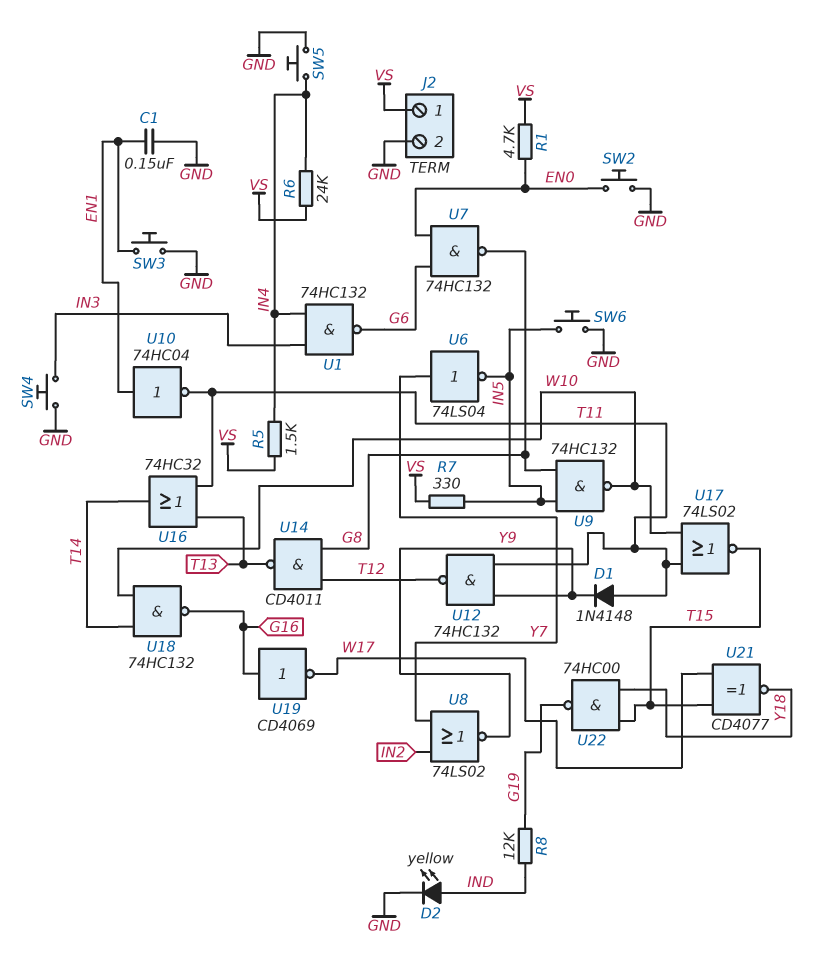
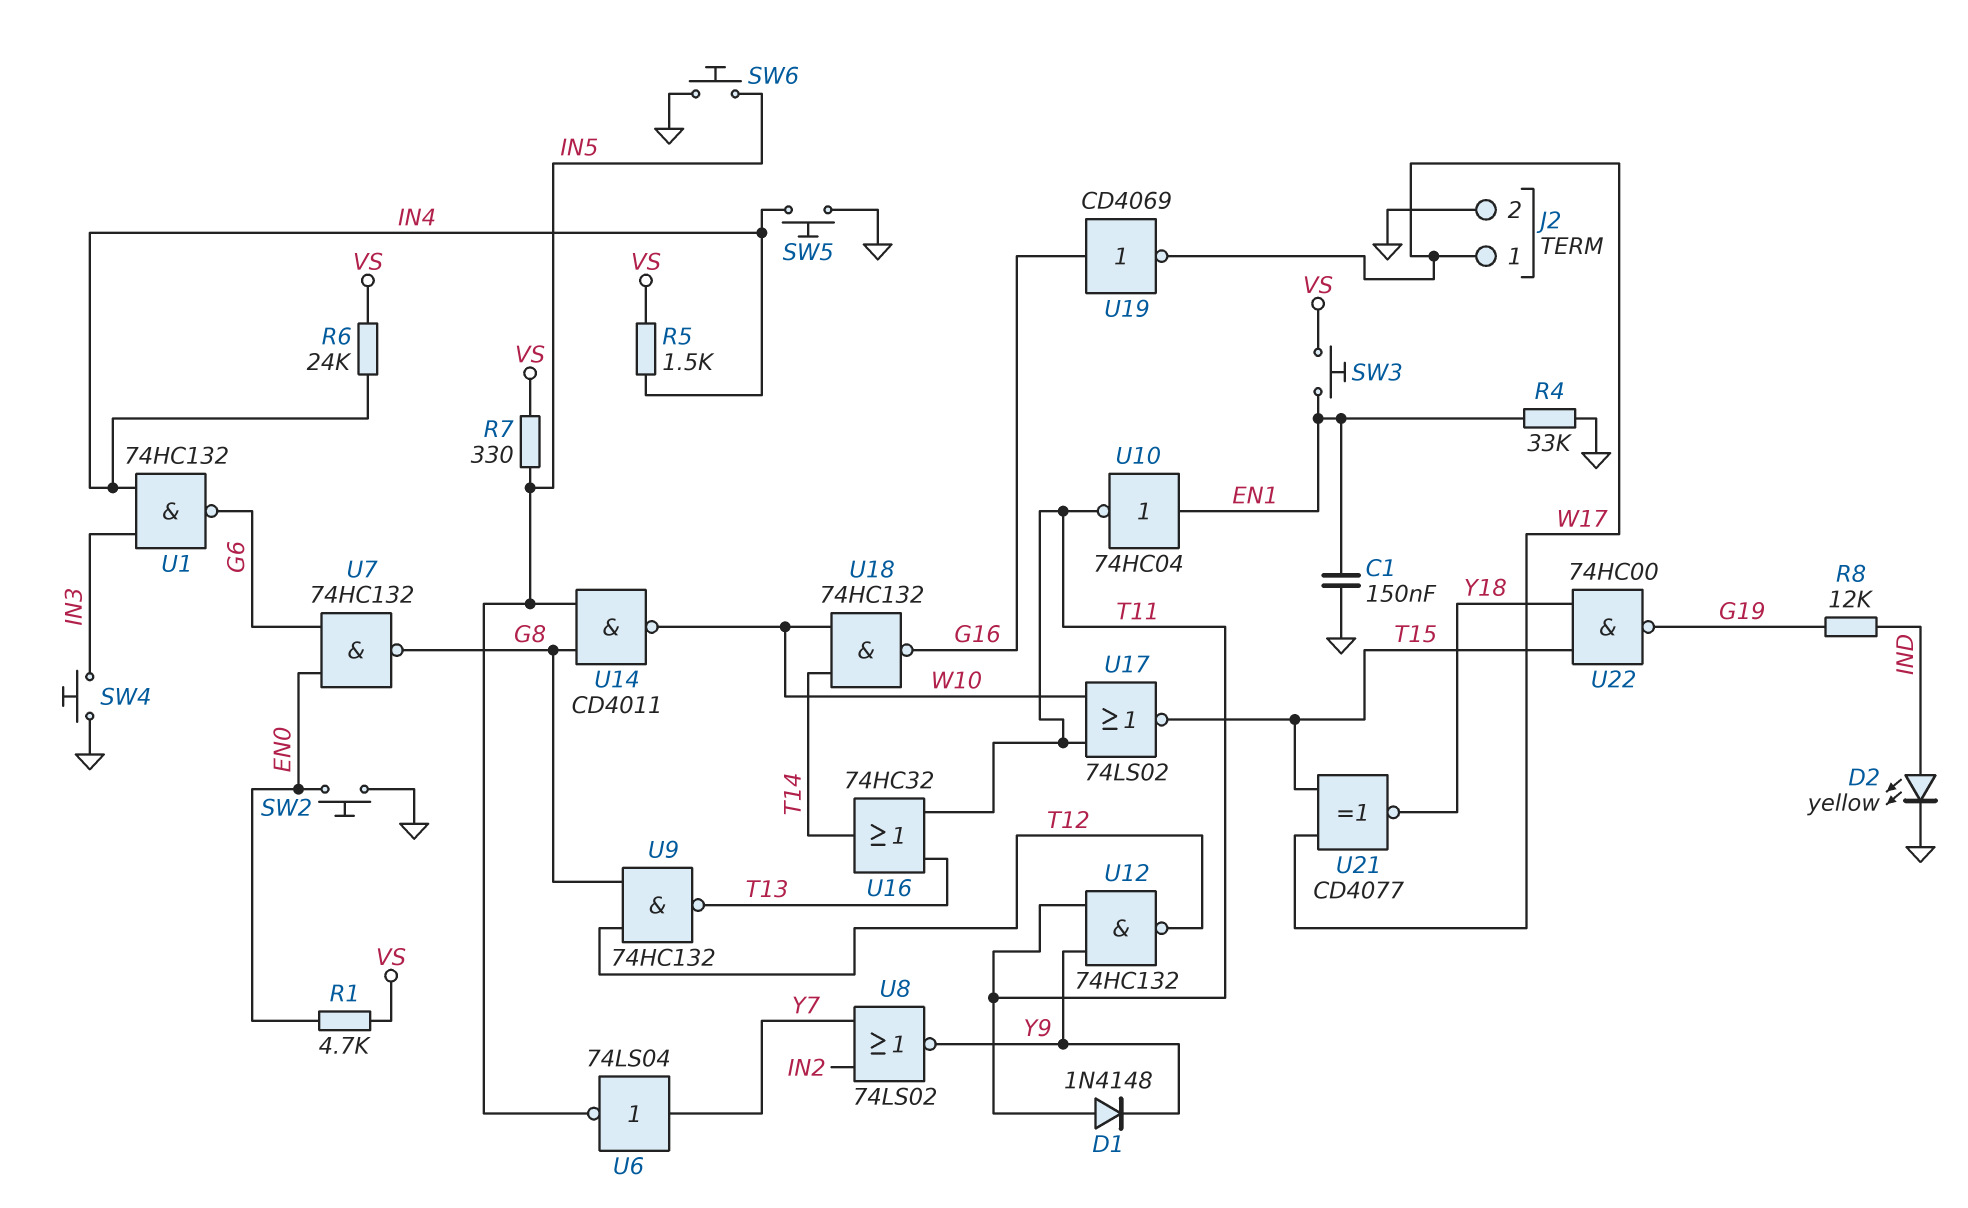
J2 pin 1: VS -> W17
R4: none -> 33k (EN1, GND)
SW3: button (EN1, GND) -> button (EN1, VS)
U9: NAND 74HC132 (in G8, in IN5, out W10) -> NAND 74HC132 (in G8, in T12, out T13)
U14: NAND CD4011 (in G8, in T12, out T13) -> NAND CD4011 (in G8, in IN5, out W10)

